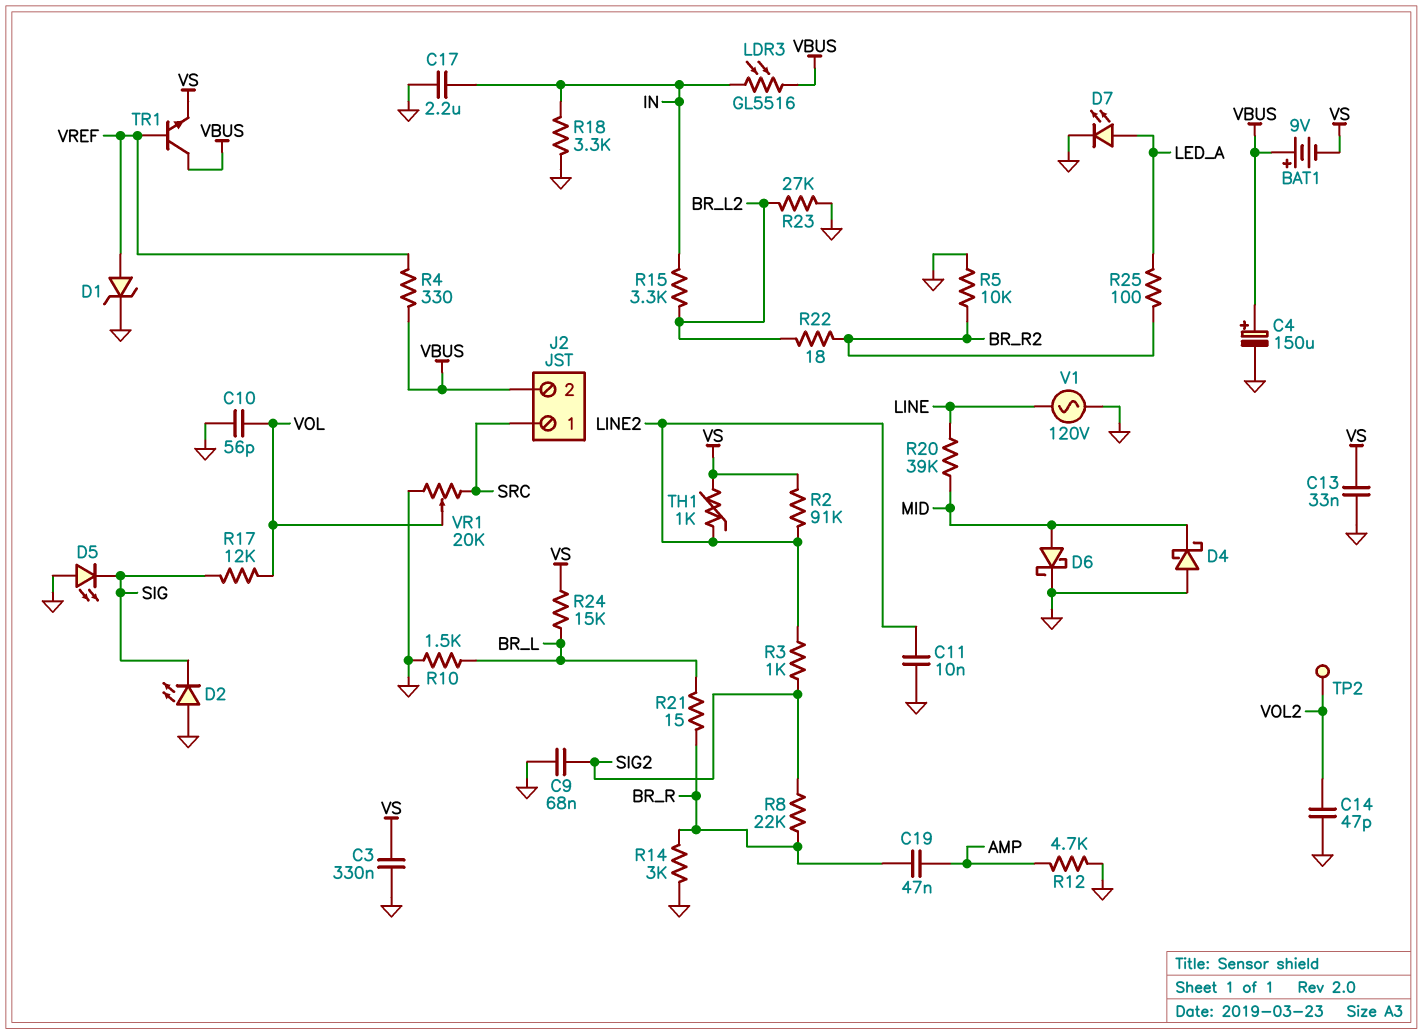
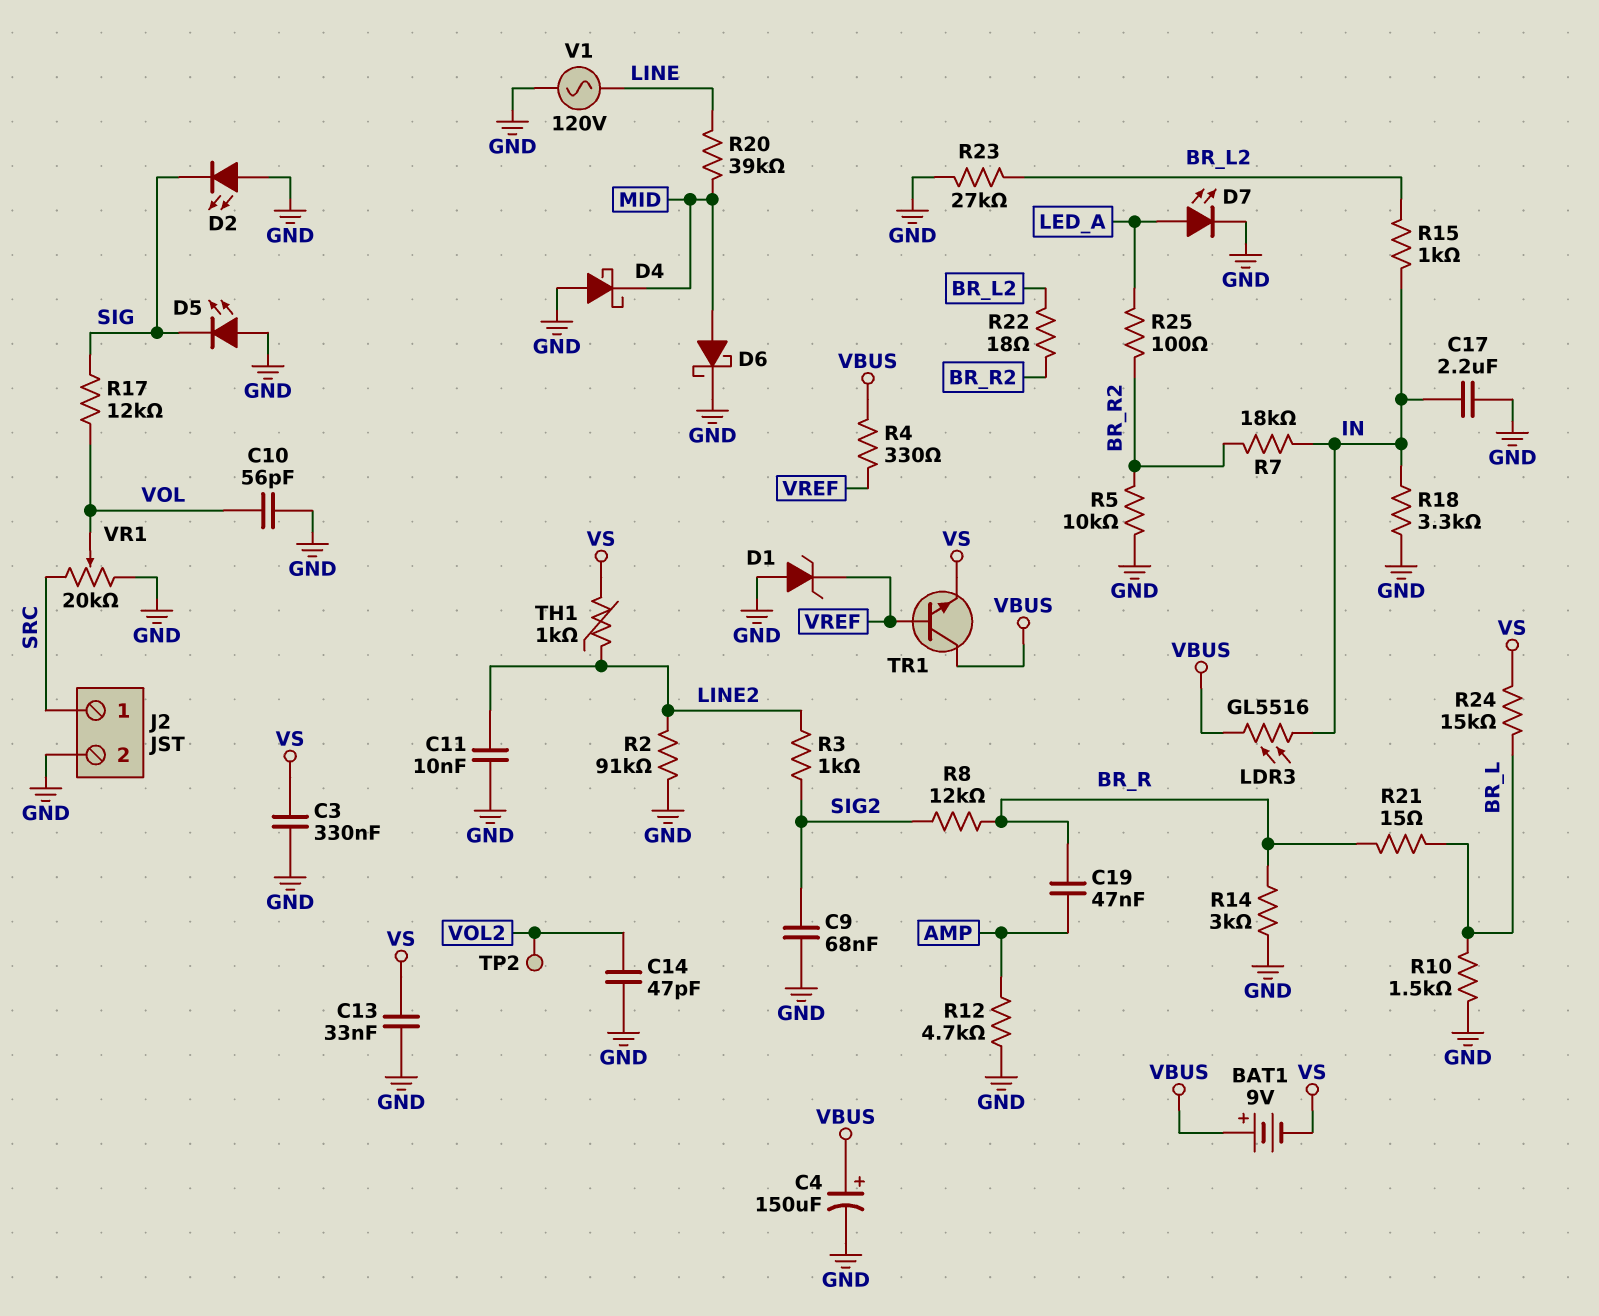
D1: zener (A VREF, K GND) -> zener (A GND, K VREF)
J2 pin 2: VBUS -> GND
R2: 91k (LINE2, VS) -> 91k (GND, LINE2)
R7: none -> 18k (BR_R2, IN)
R8: 22k (BR_R, SIG2) -> 12k (BR_R, SIG2)
R15: 3.3k (BR_L2, IN) -> 1k (BR_L2, IN)

